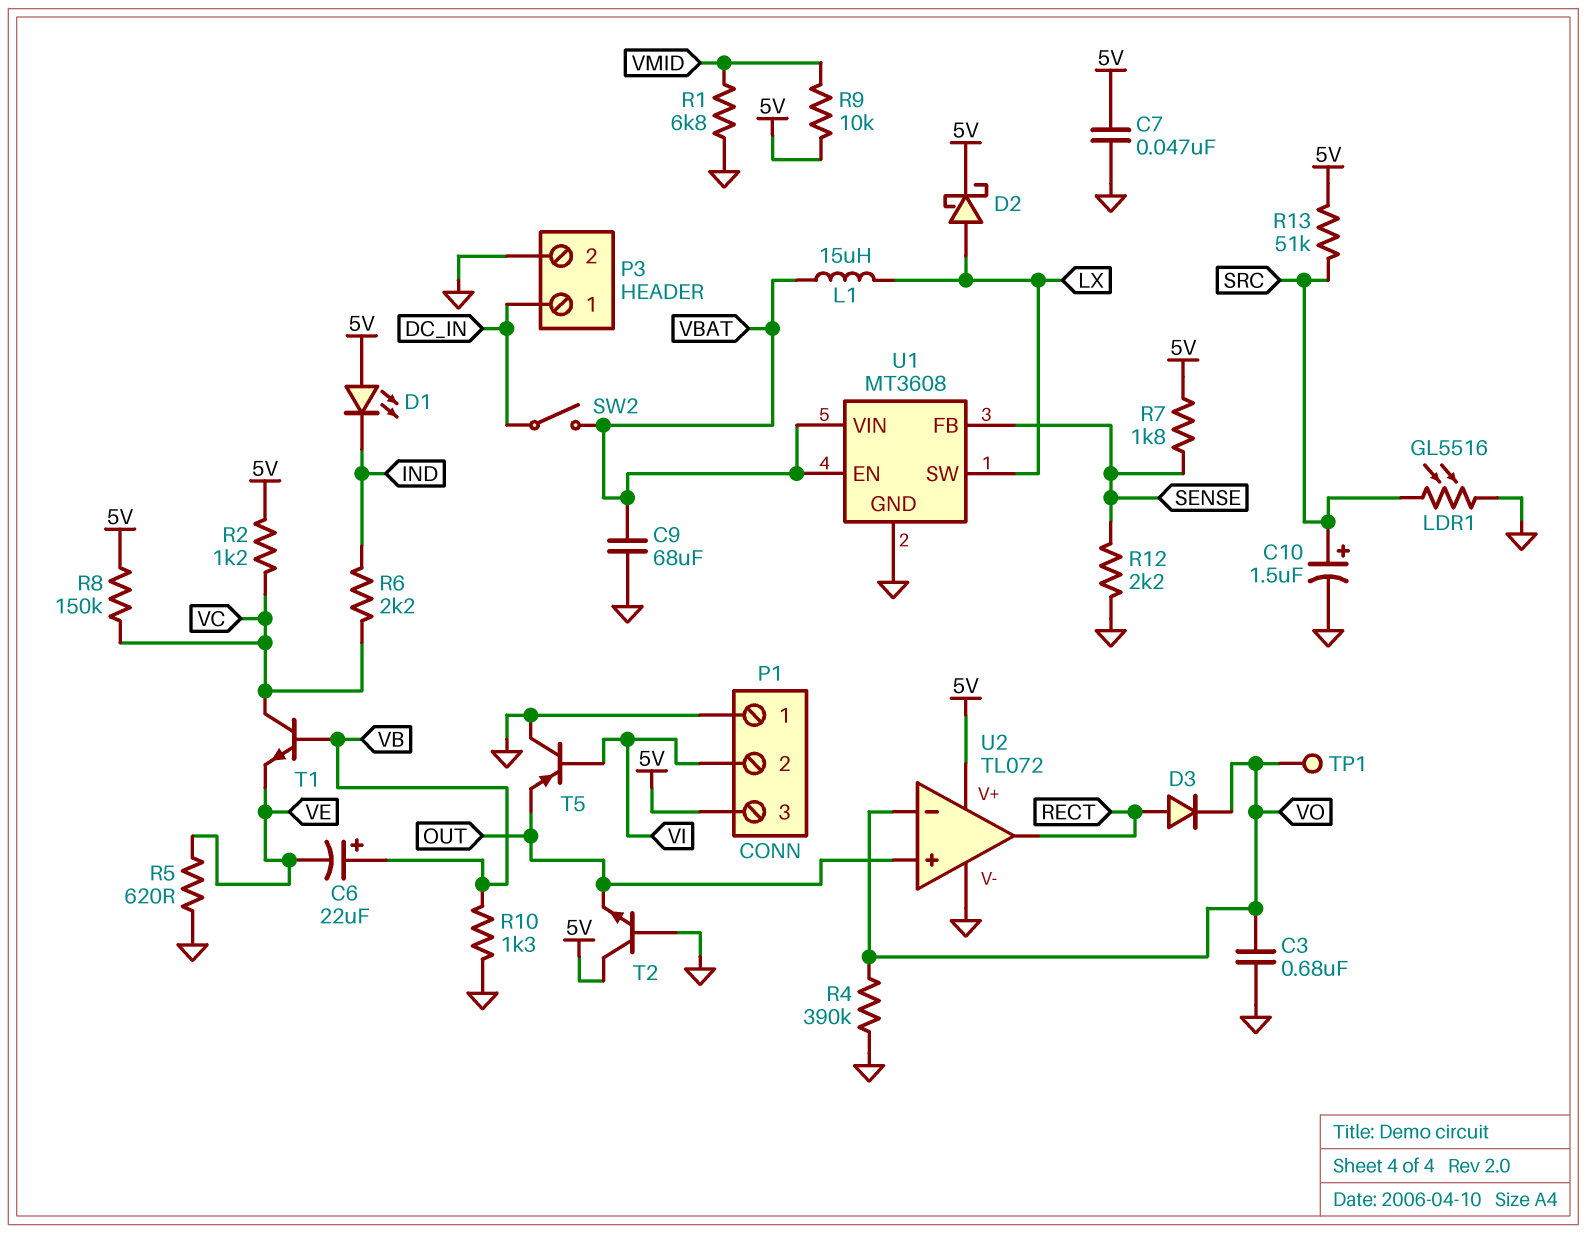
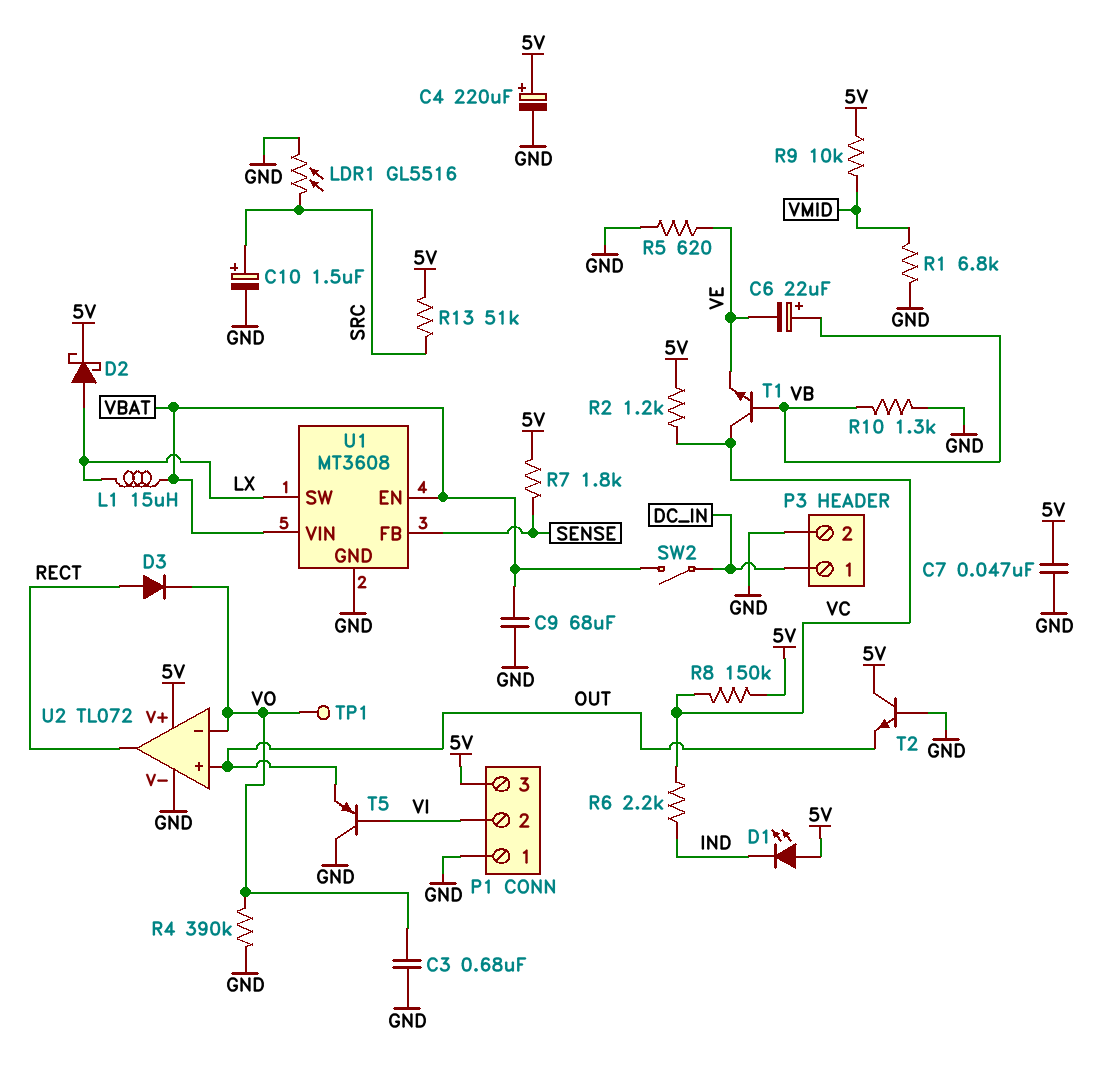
C4: none -> 220uF (plus 5V, minus GND)
R12: 2.2k (GND, SENSE) -> none

